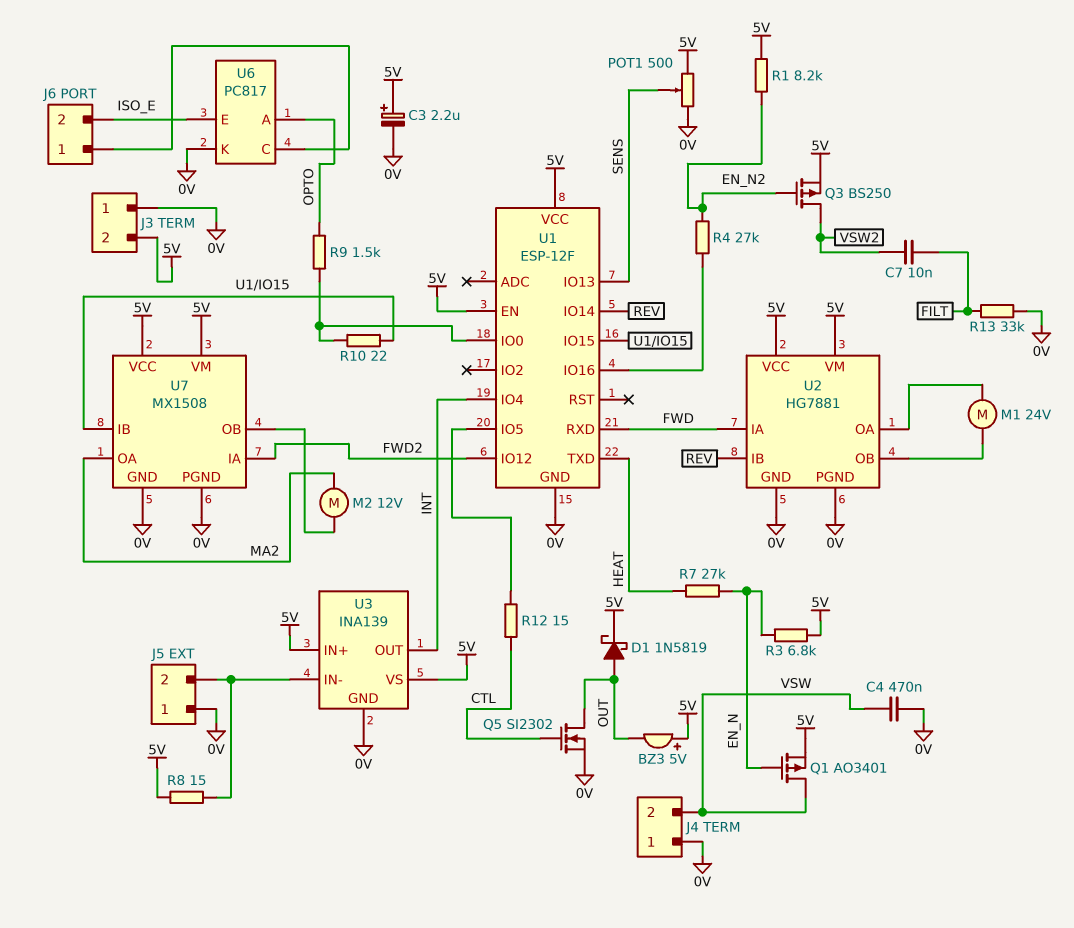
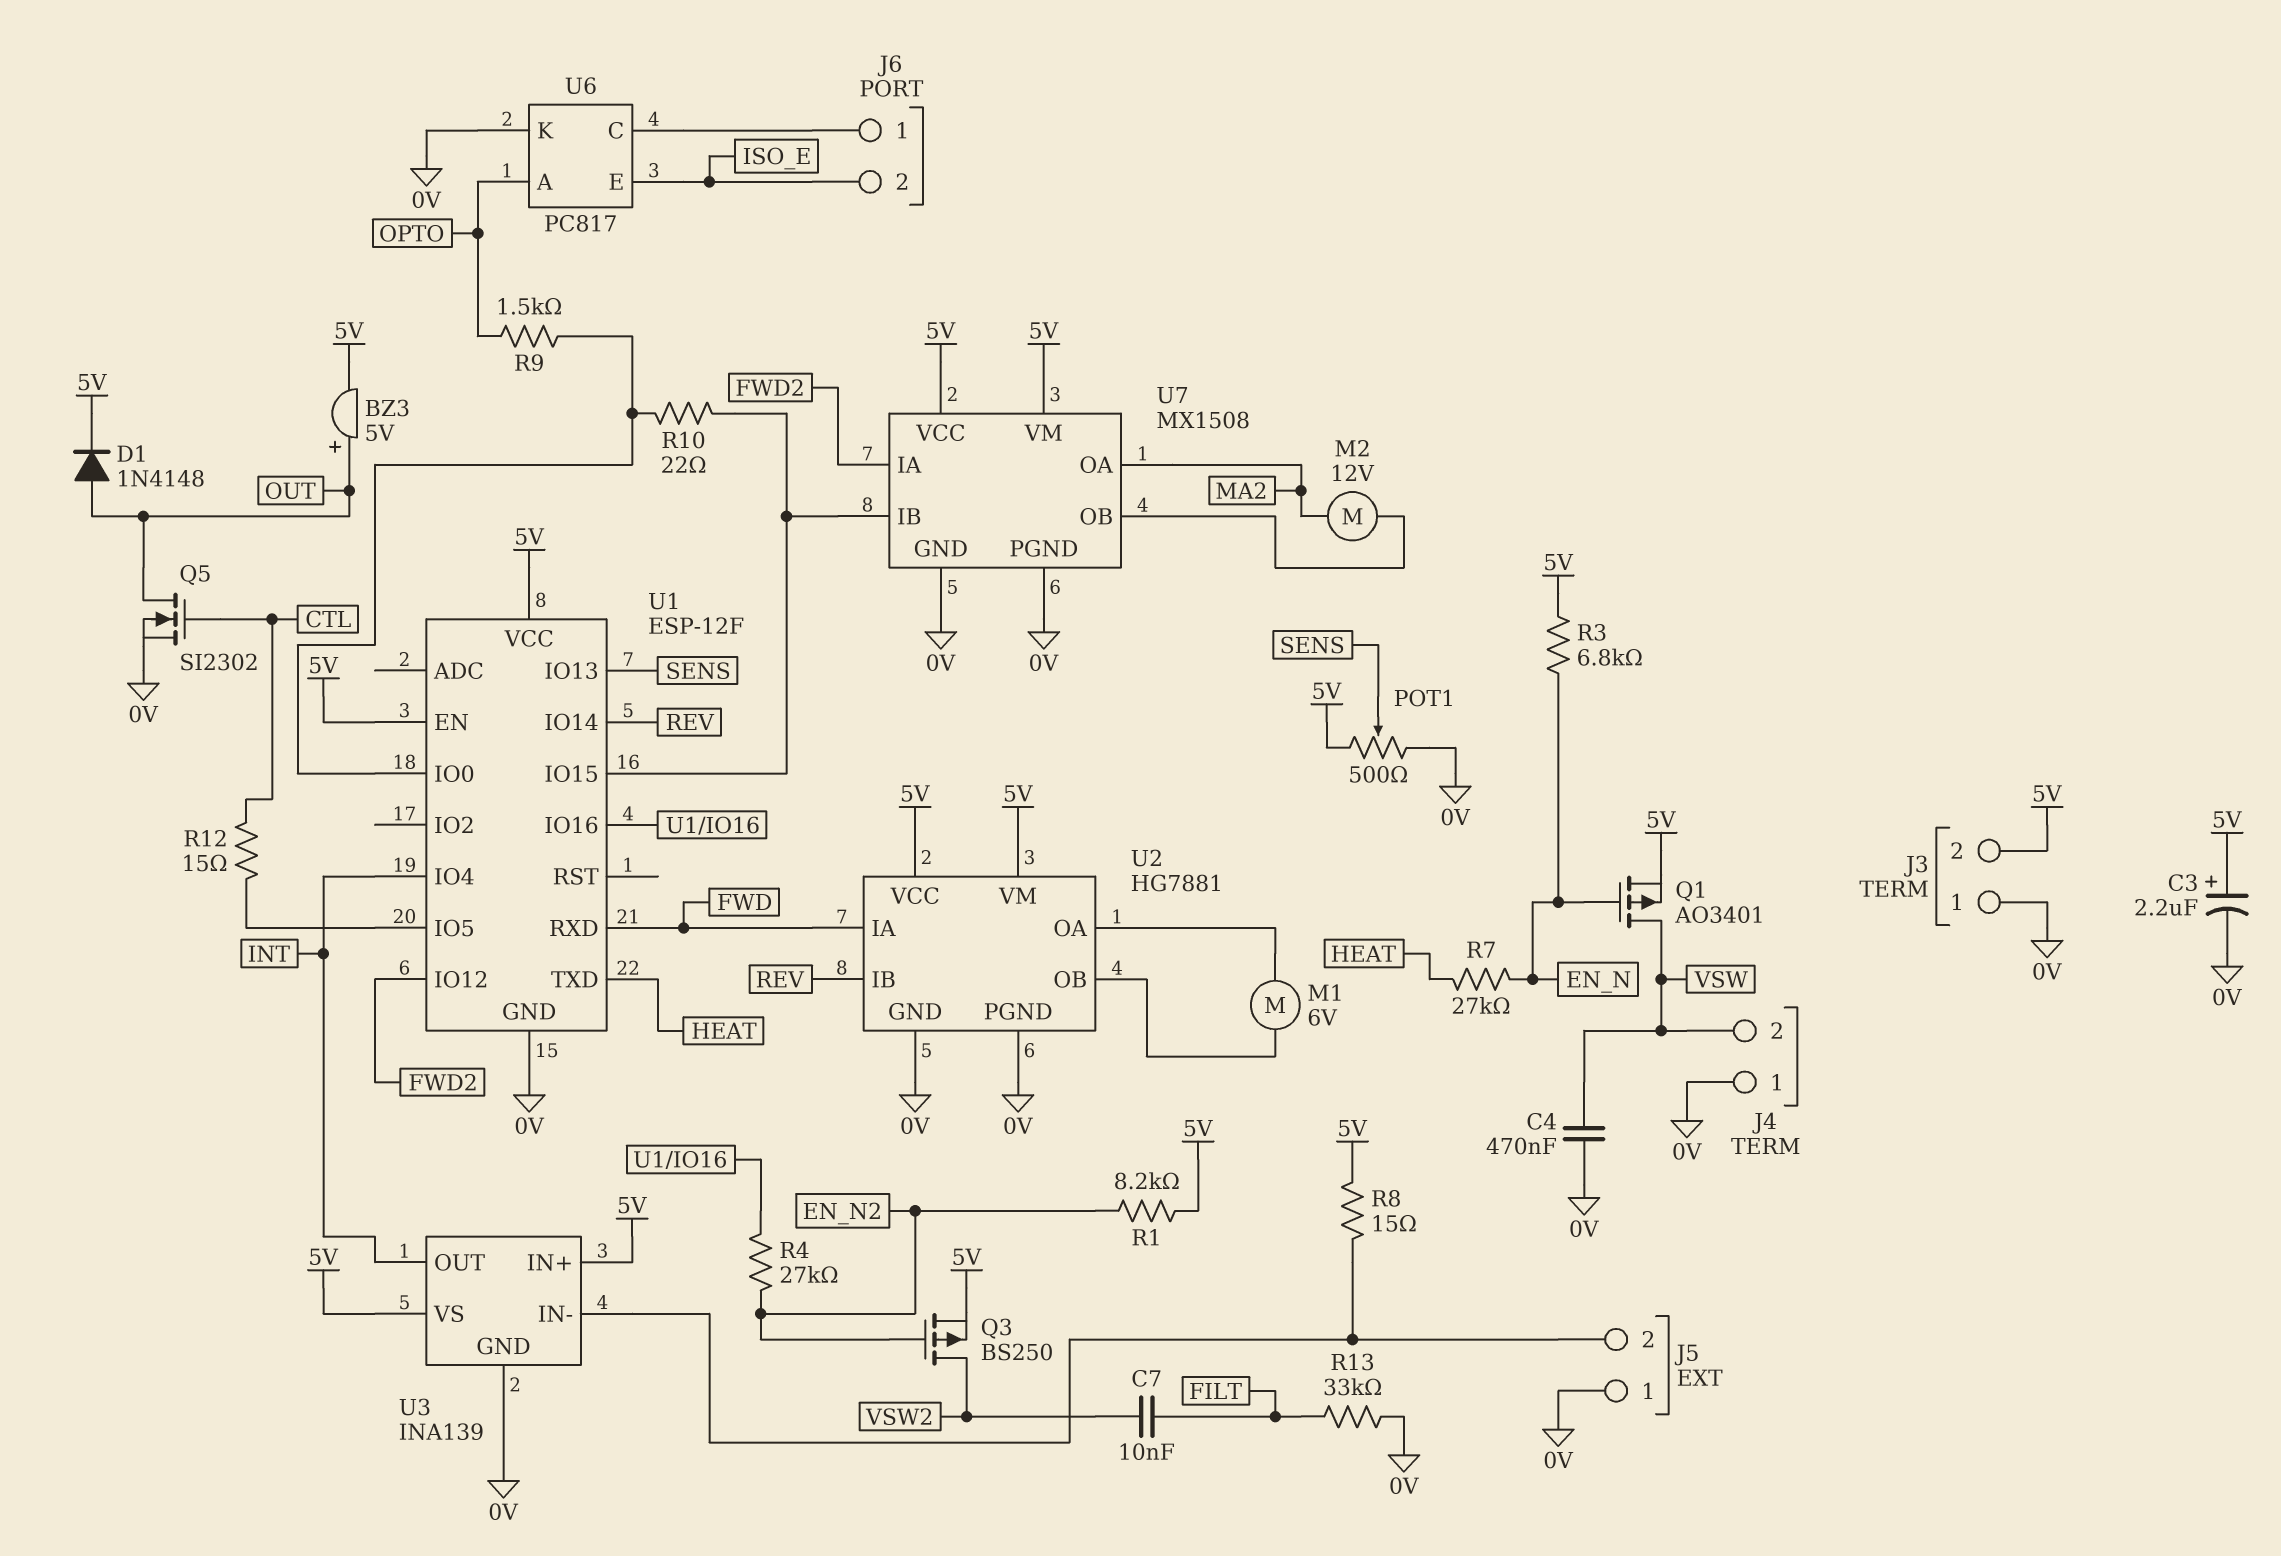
BZ3: buzzer 5V (plus 5V, minus OUT) -> buzzer 5V (plus OUT, minus 5V)
D1: schottky 1N5819 (A OUT, K 5V) -> diode 1N4148 (A OUT, K 5V)
M1: motor 24V (U2/OA, U2/OB) -> motor 6V (U2/OA, U2/OB)

